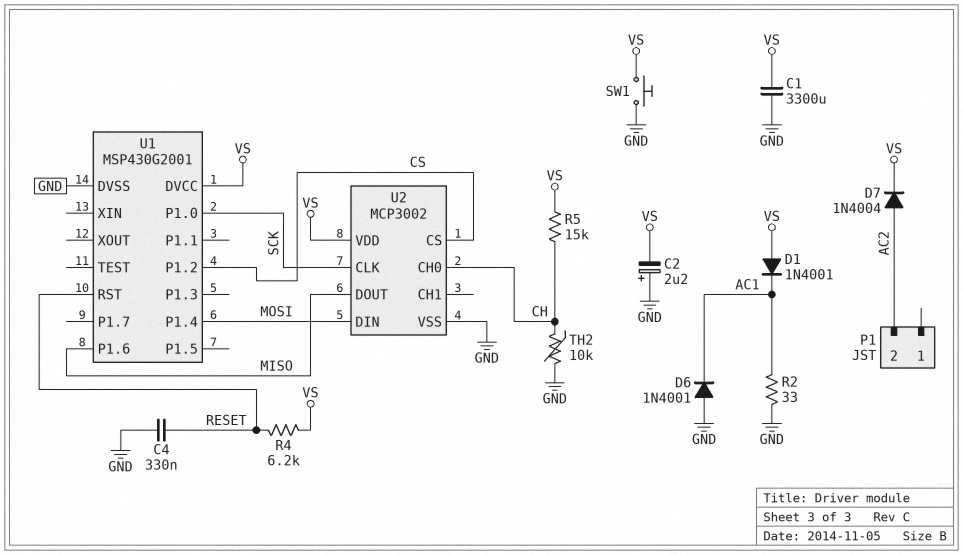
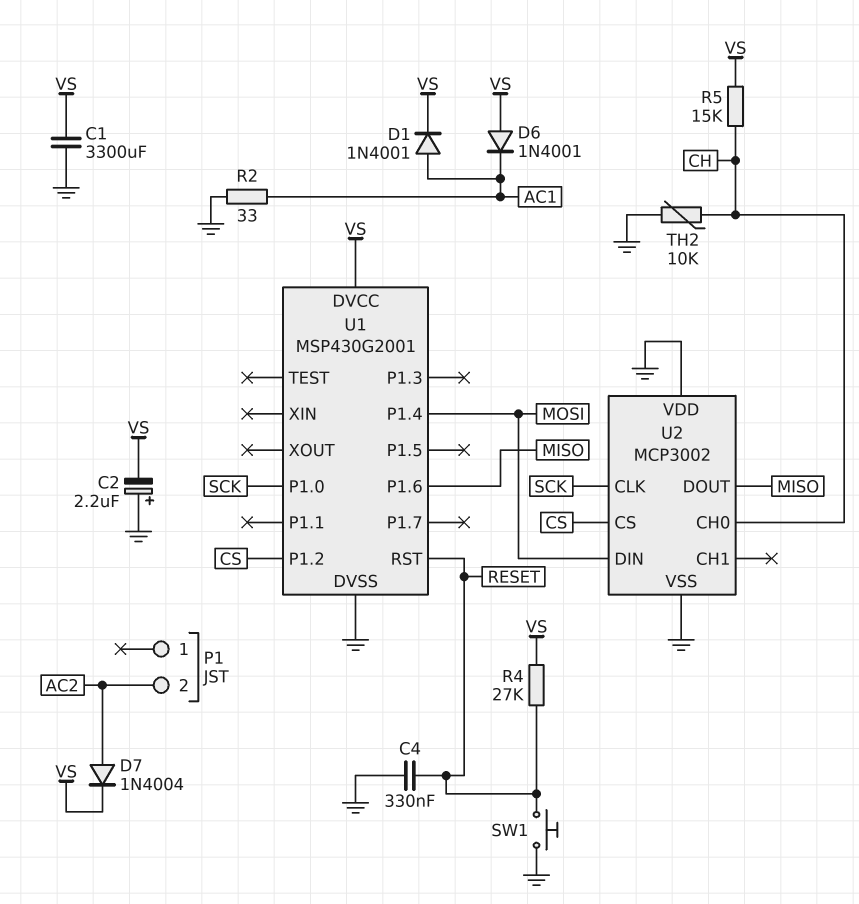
D1: diode 1N4001 (A VS, K AC1) -> diode 1N4001 (A AC1, K VS)
D6: diode 1N4001 (A GND, K AC1) -> diode 1N4001 (A VS, K AC1)
R4: 6.2k (RESET, VS) -> 27k (RESET, VS)
SW1: button (GND, VS) -> button (GND, RESET)
U2 pin VDD: VS -> GND

